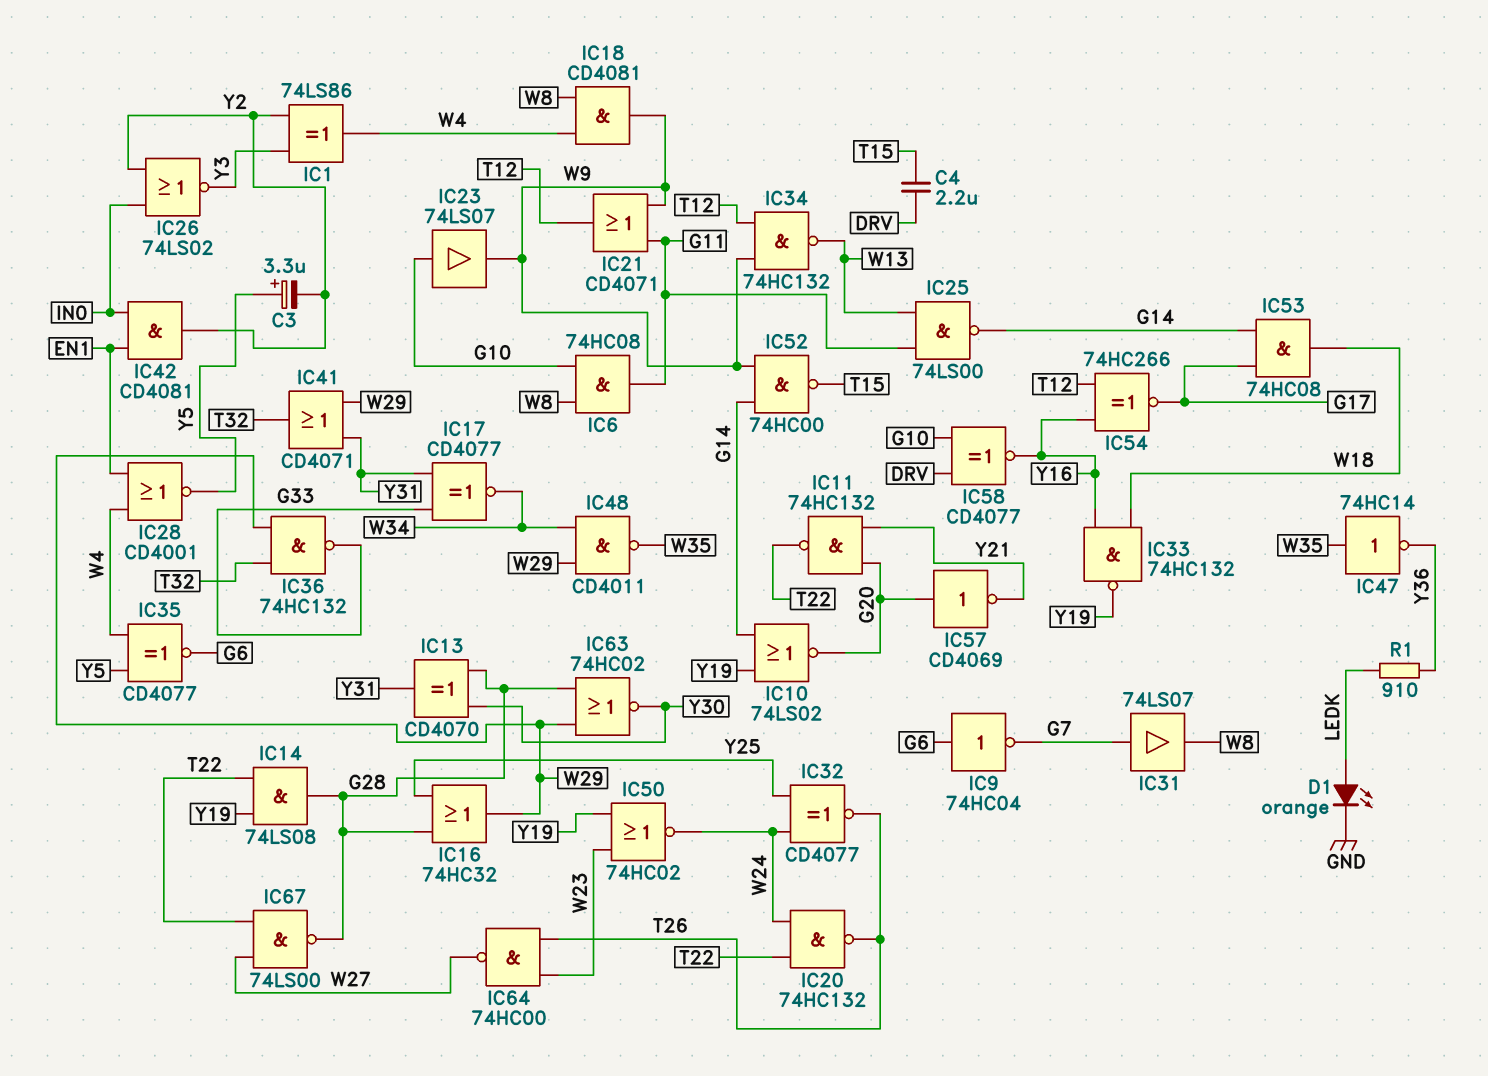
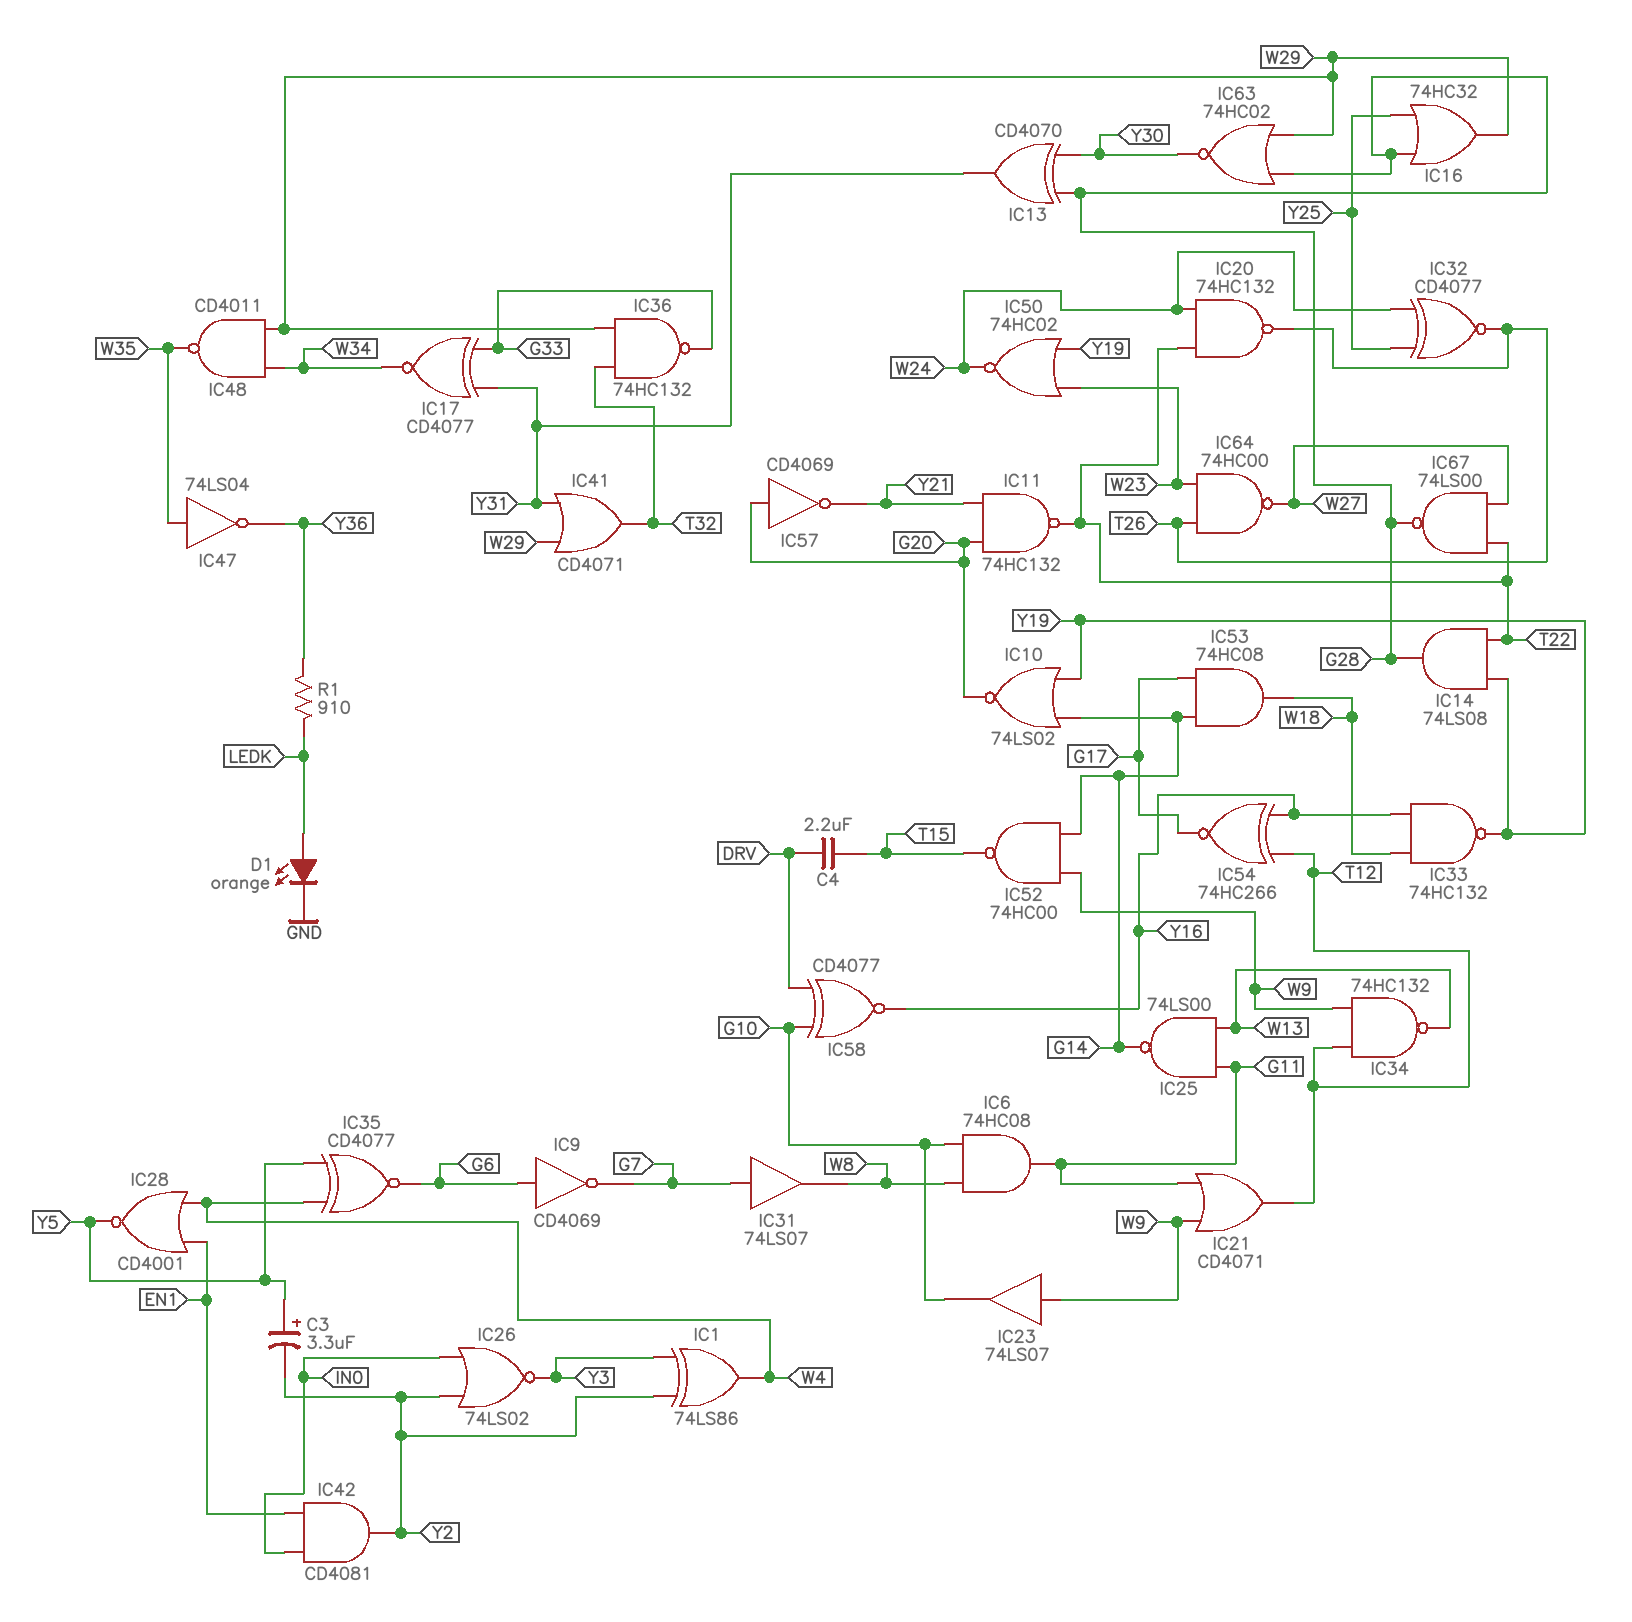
IC9: NOT 74HC04 (in G6, out G7) -> NOT CD4069 (in G6, out G7)
IC18: AND CD4081 (in W4, in W8, out W9) -> none
IC23: buffer 74LS07 (in G10, out W9) -> buffer 74LS07 (in W9, out G10)
IC47: NOT 74HC14 (in W35, out Y36) -> NOT 74LS04 (in W35, out Y36)

